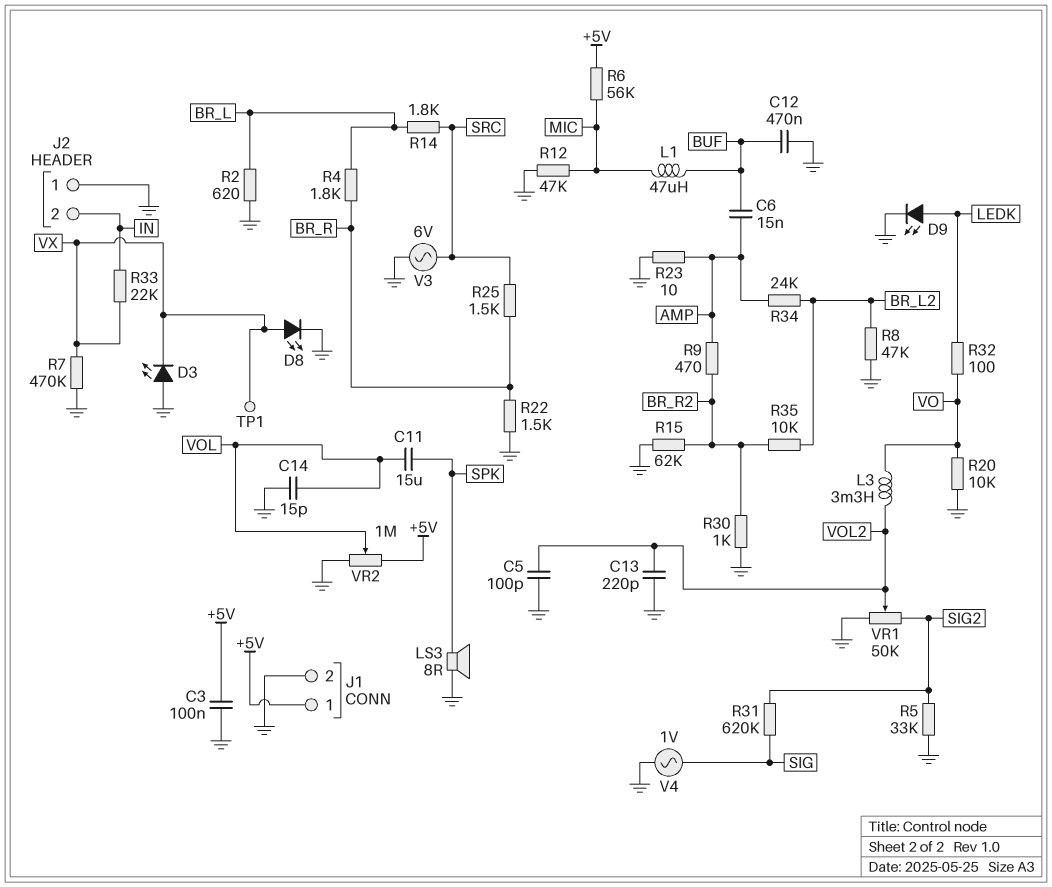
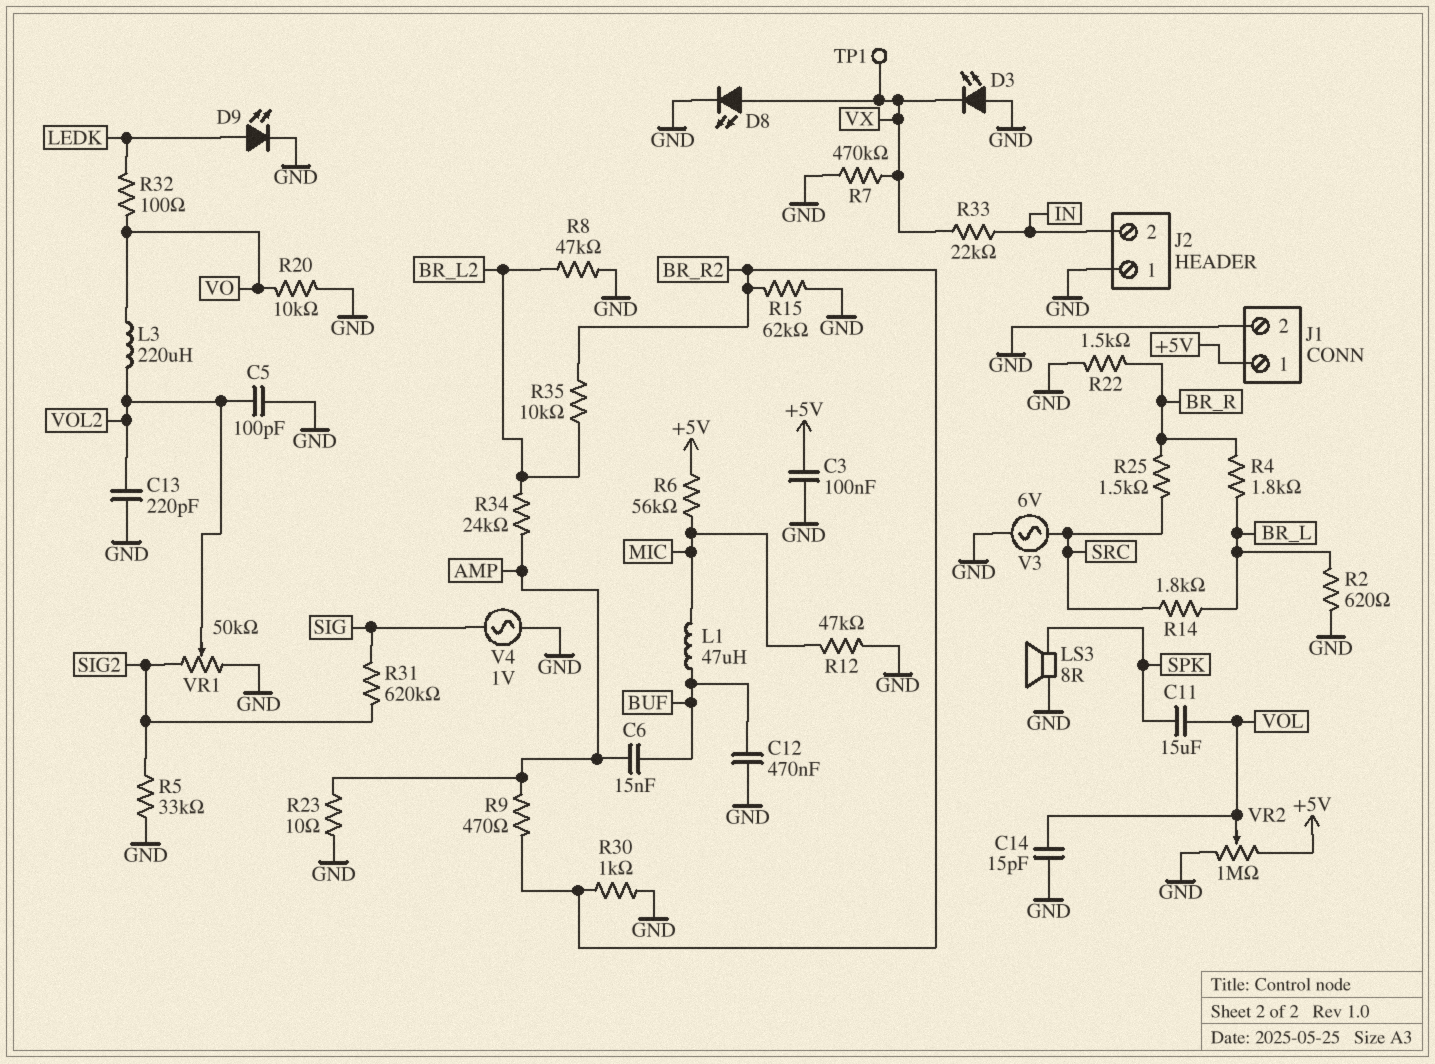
L3: 3.3mH (VO, VOL2) -> 220uH (VO, VOL2)

